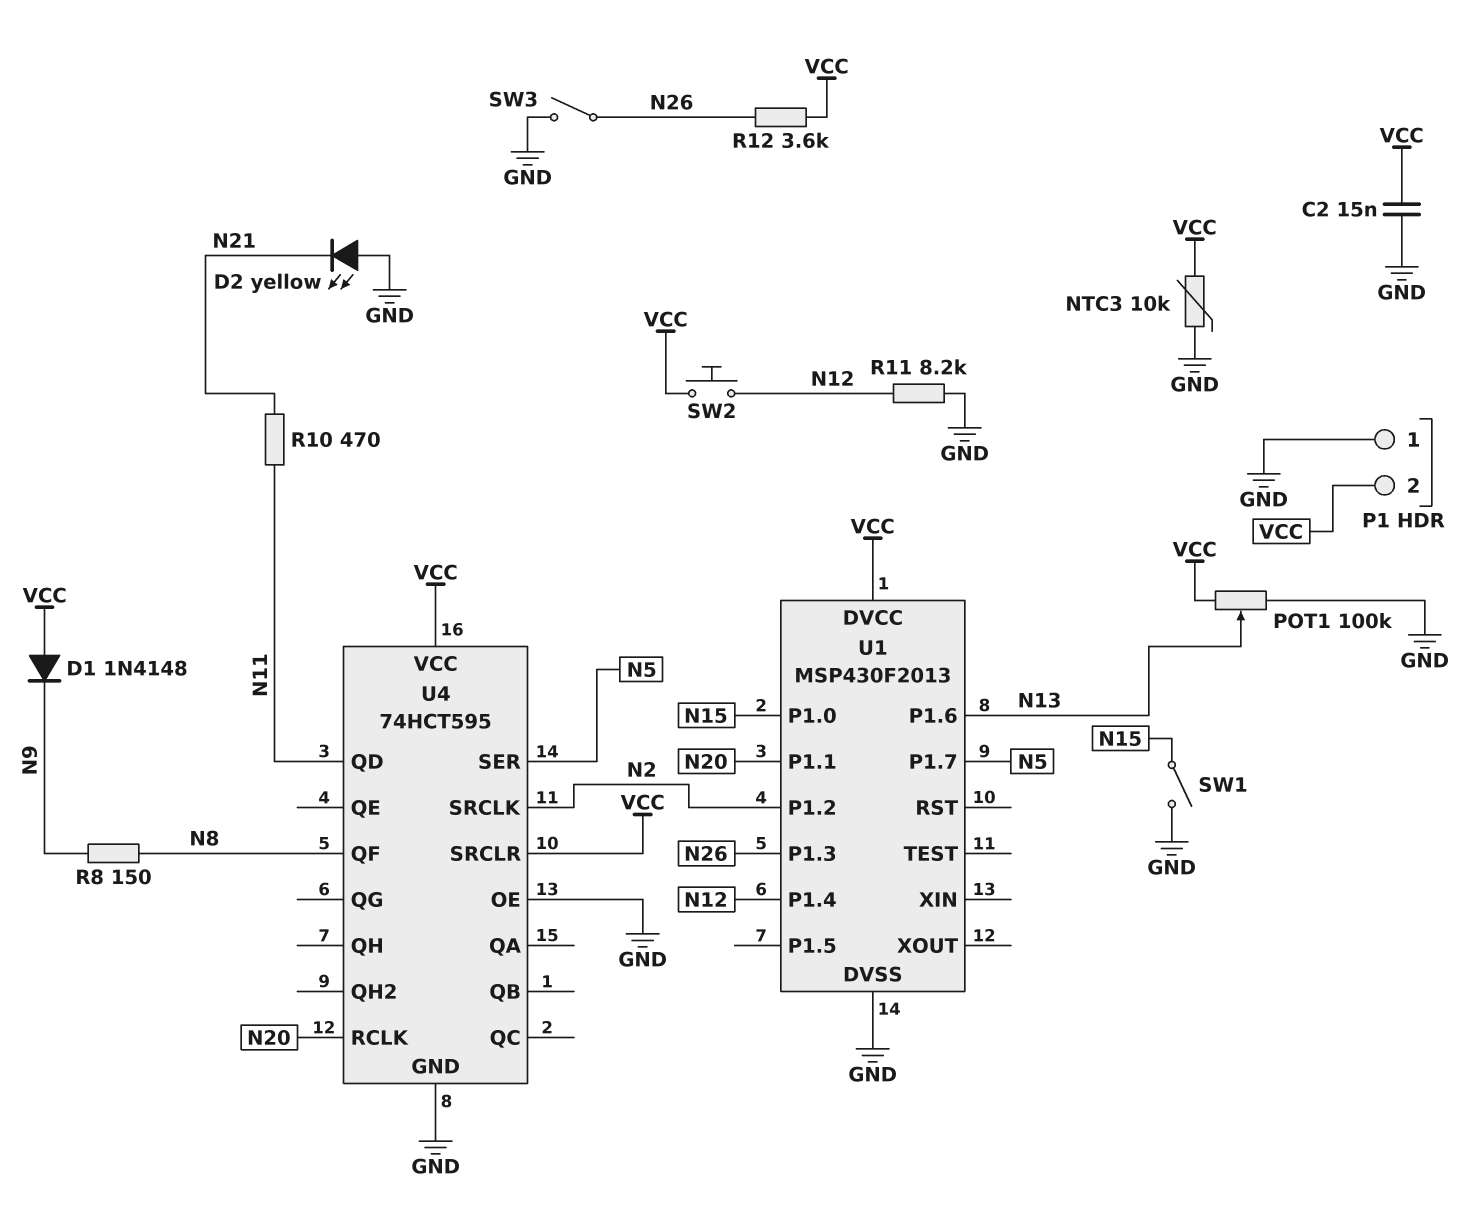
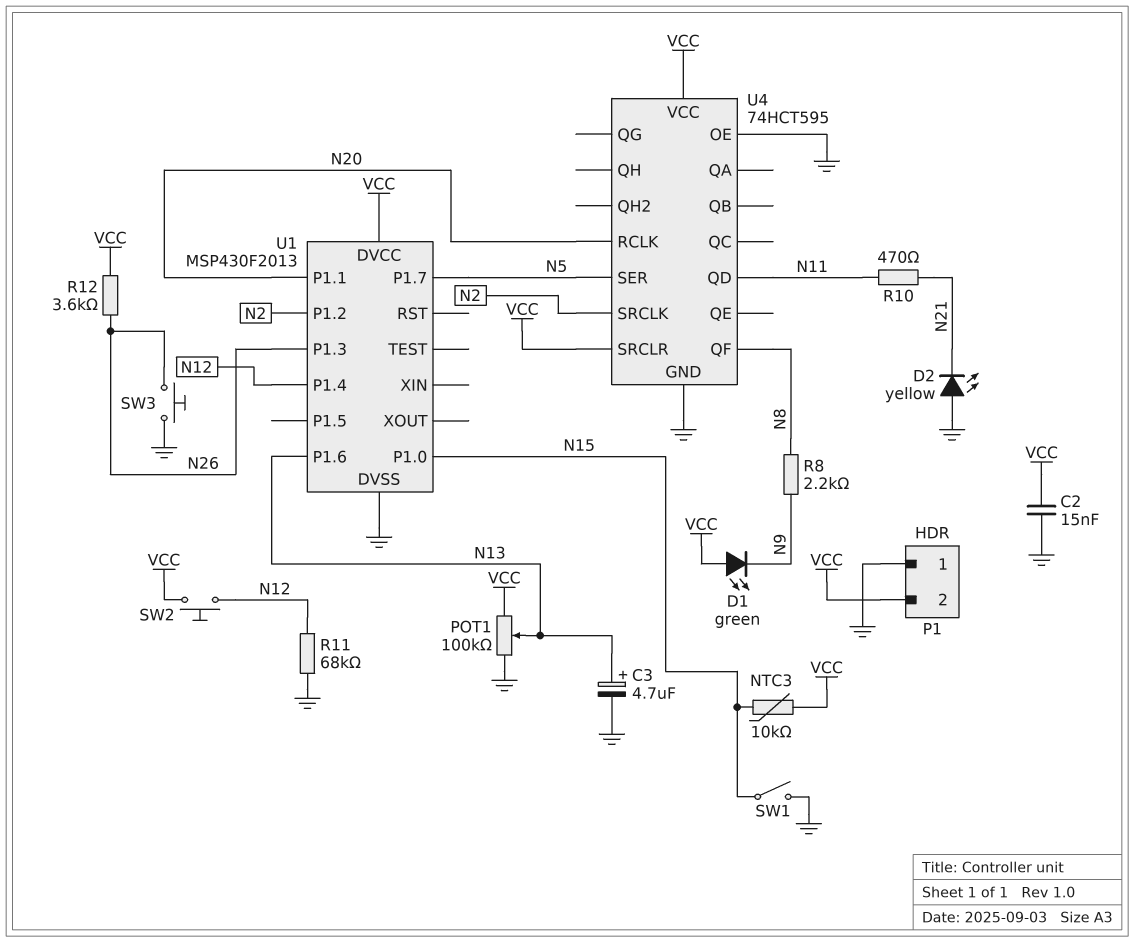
C3: none -> 4.7uF (plus N13, minus GND)
D1: diode 1N4148 (A VCC, K N9) -> LED green (A VCC, K N9)
NTC3: 10k (GND, VCC) -> 10k (N15, VCC)
R8: 150 (N8, N9) -> 2.2k (N8, N9)
R11: 8.2k (GND, N12) -> 68k (GND, N12)
SW3: switch (GND, N26) -> button (GND, N26)

